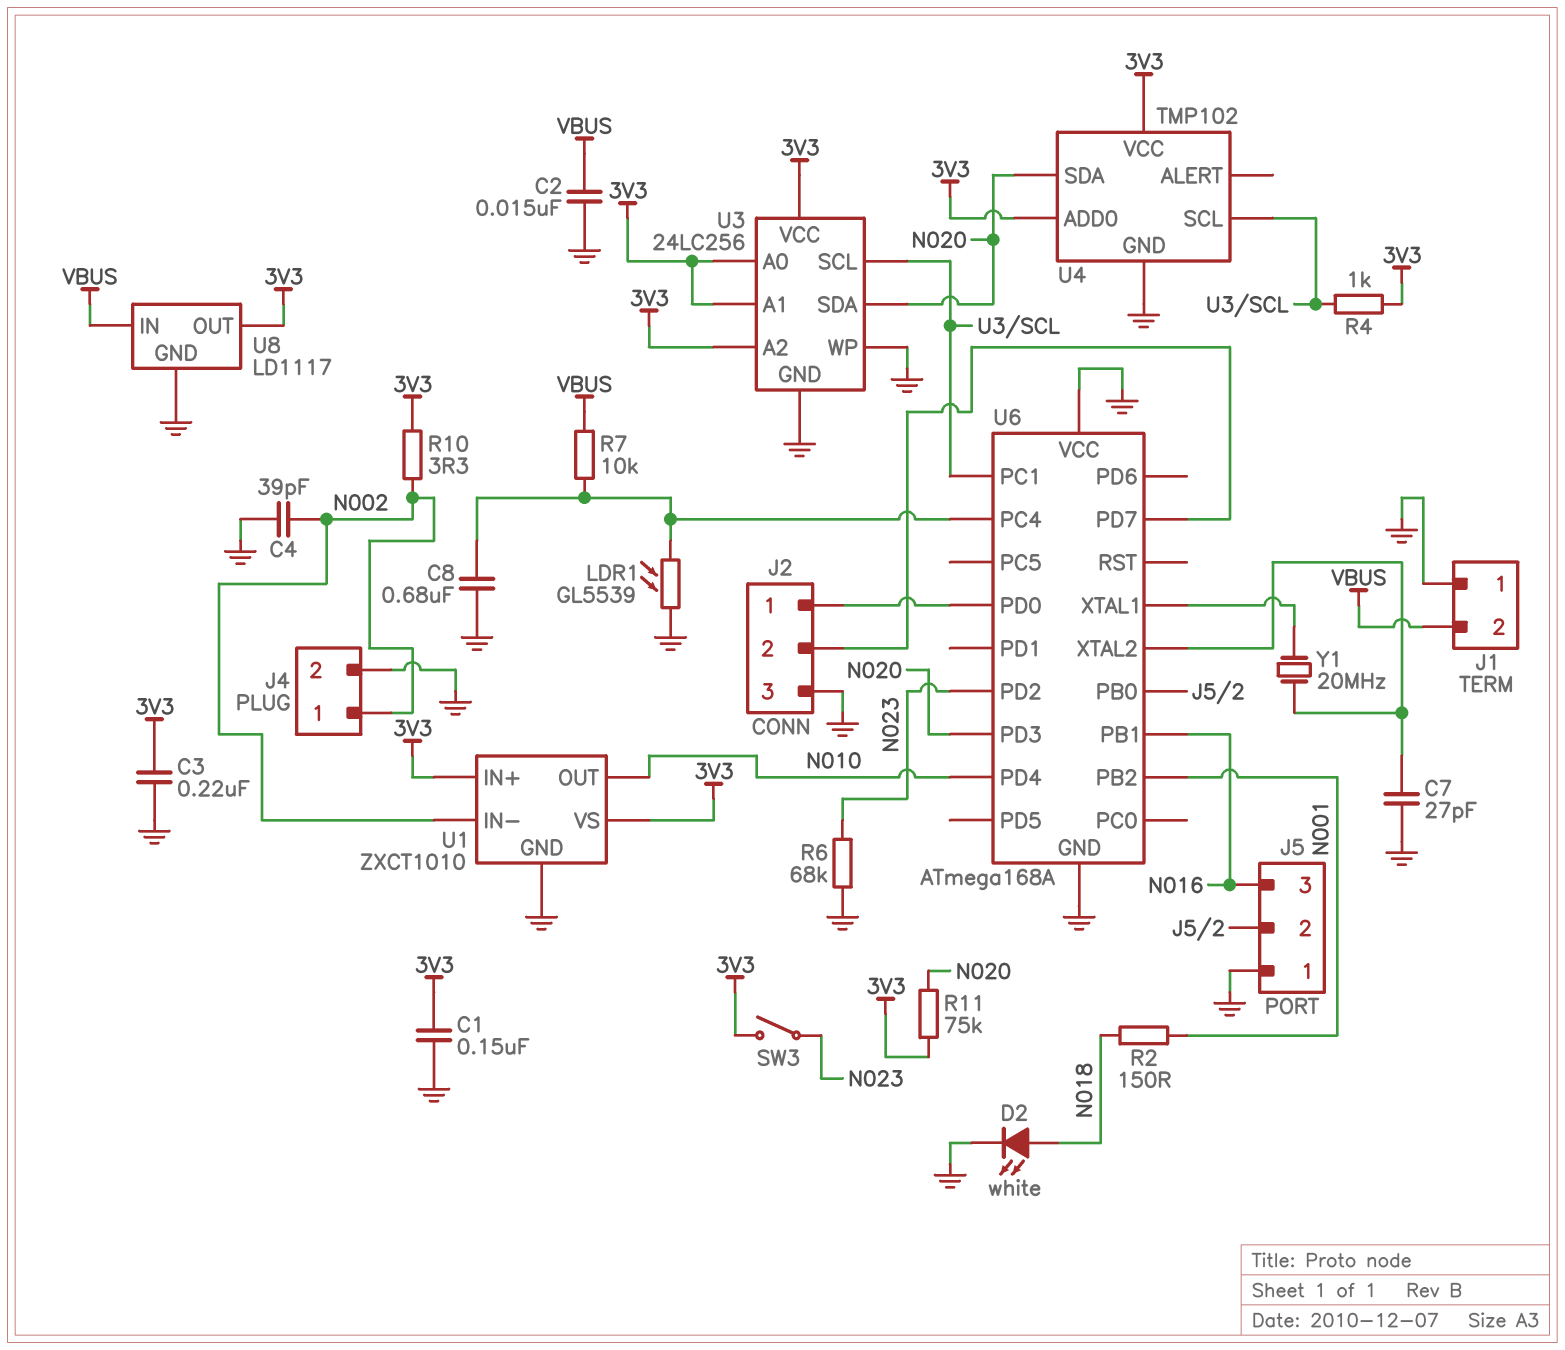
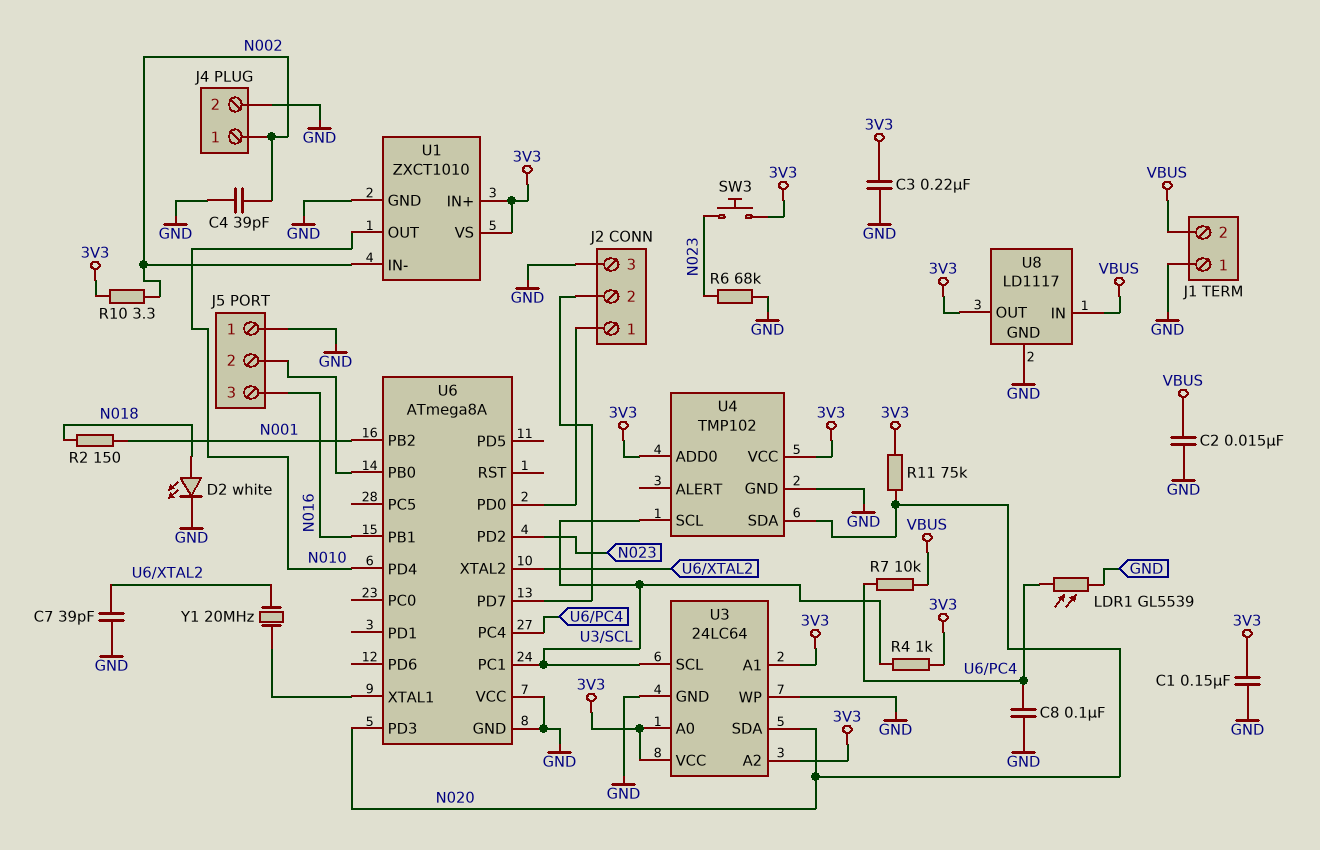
C7: 27pF (GND, U6/XTAL2) -> 39pF (GND, U6/XTAL2)
C8: 680nF (GND, U6/PC4) -> 100nF (GND, U6/PC4)
SW3: switch (3V3, N023) -> button (3V3, N023)
U3: 24LC256 -> 24LC64
U6: ATmega168A -> ATmega8A

